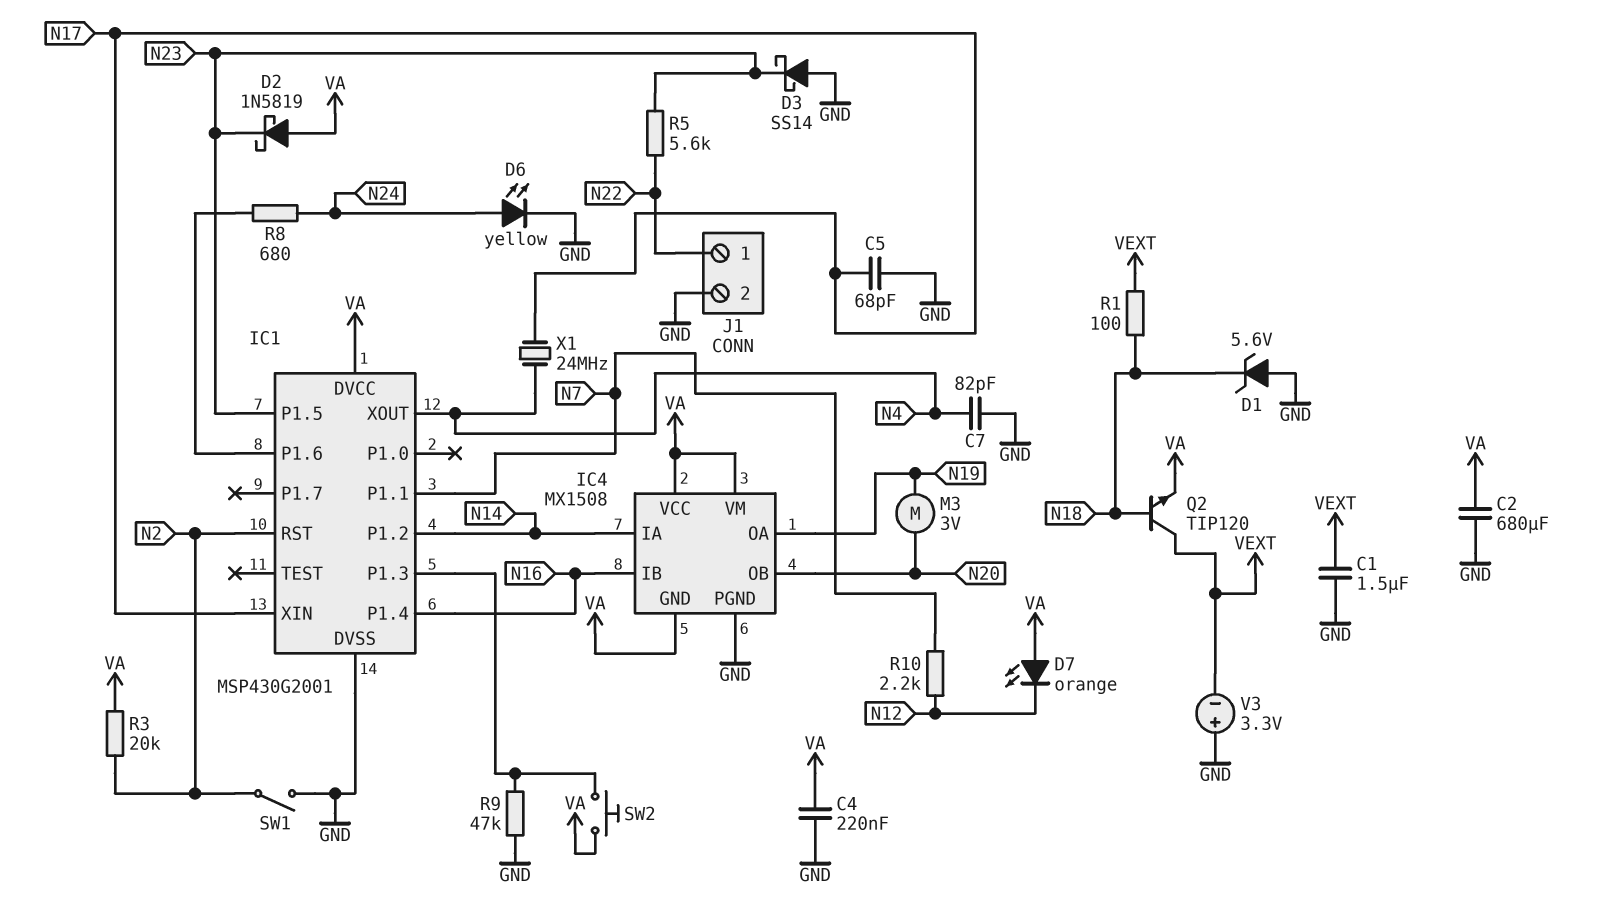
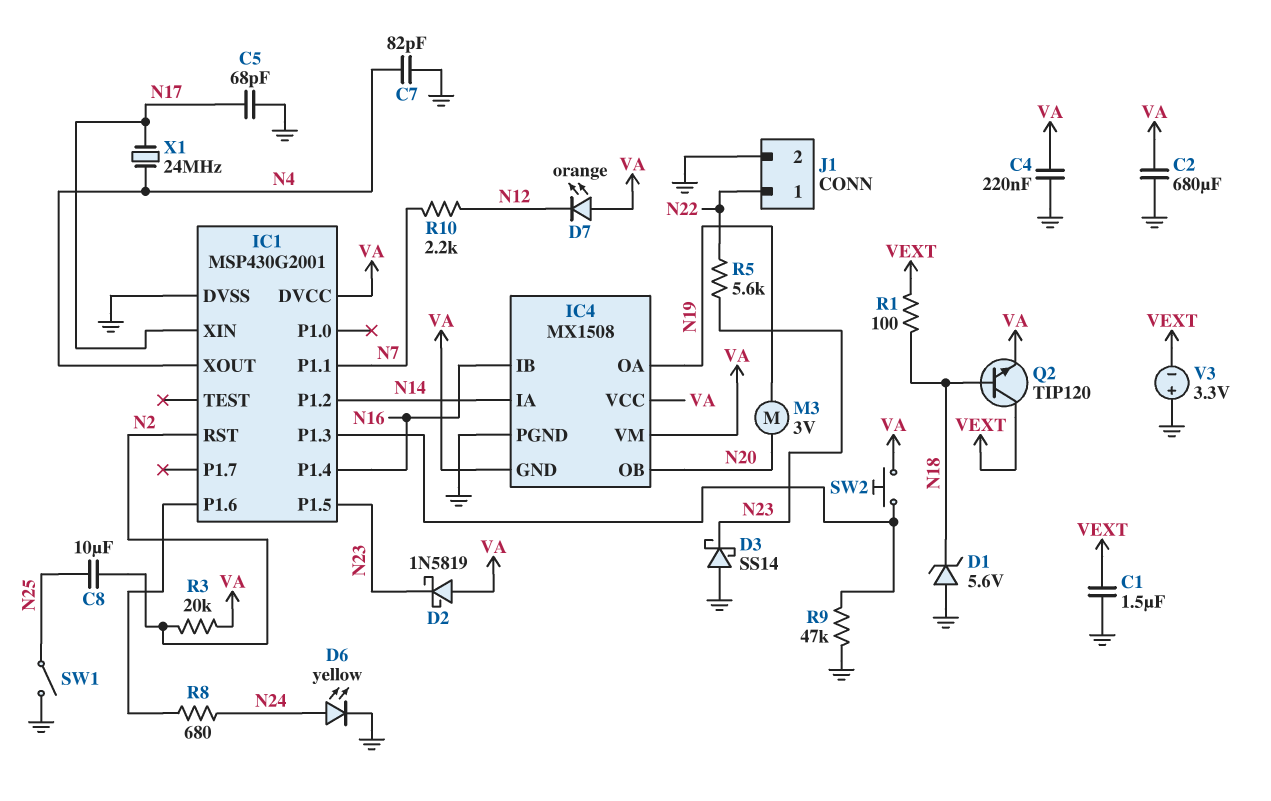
C8: none -> 10uF (N2, N25)
SW1: switch (GND, N2) -> switch (GND, N25)

